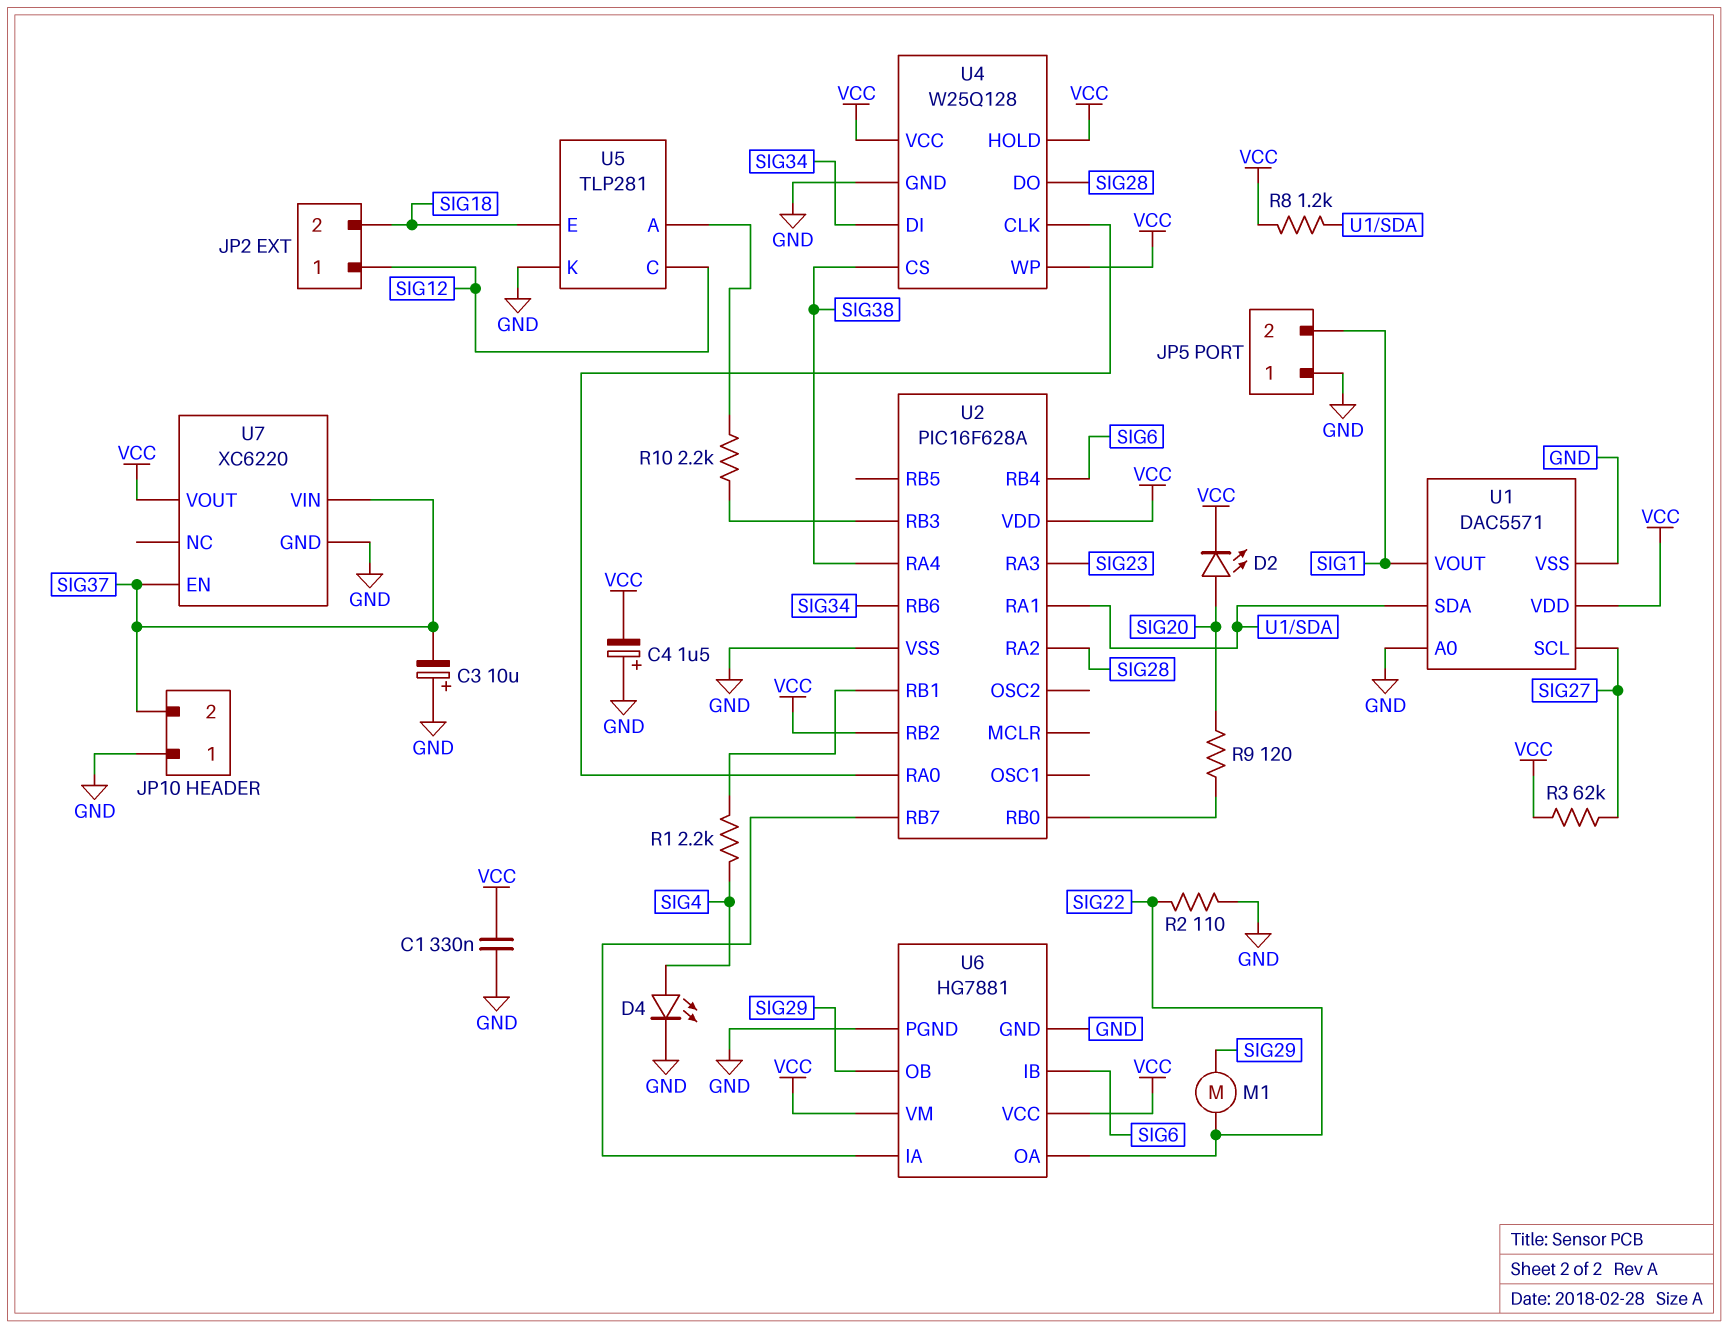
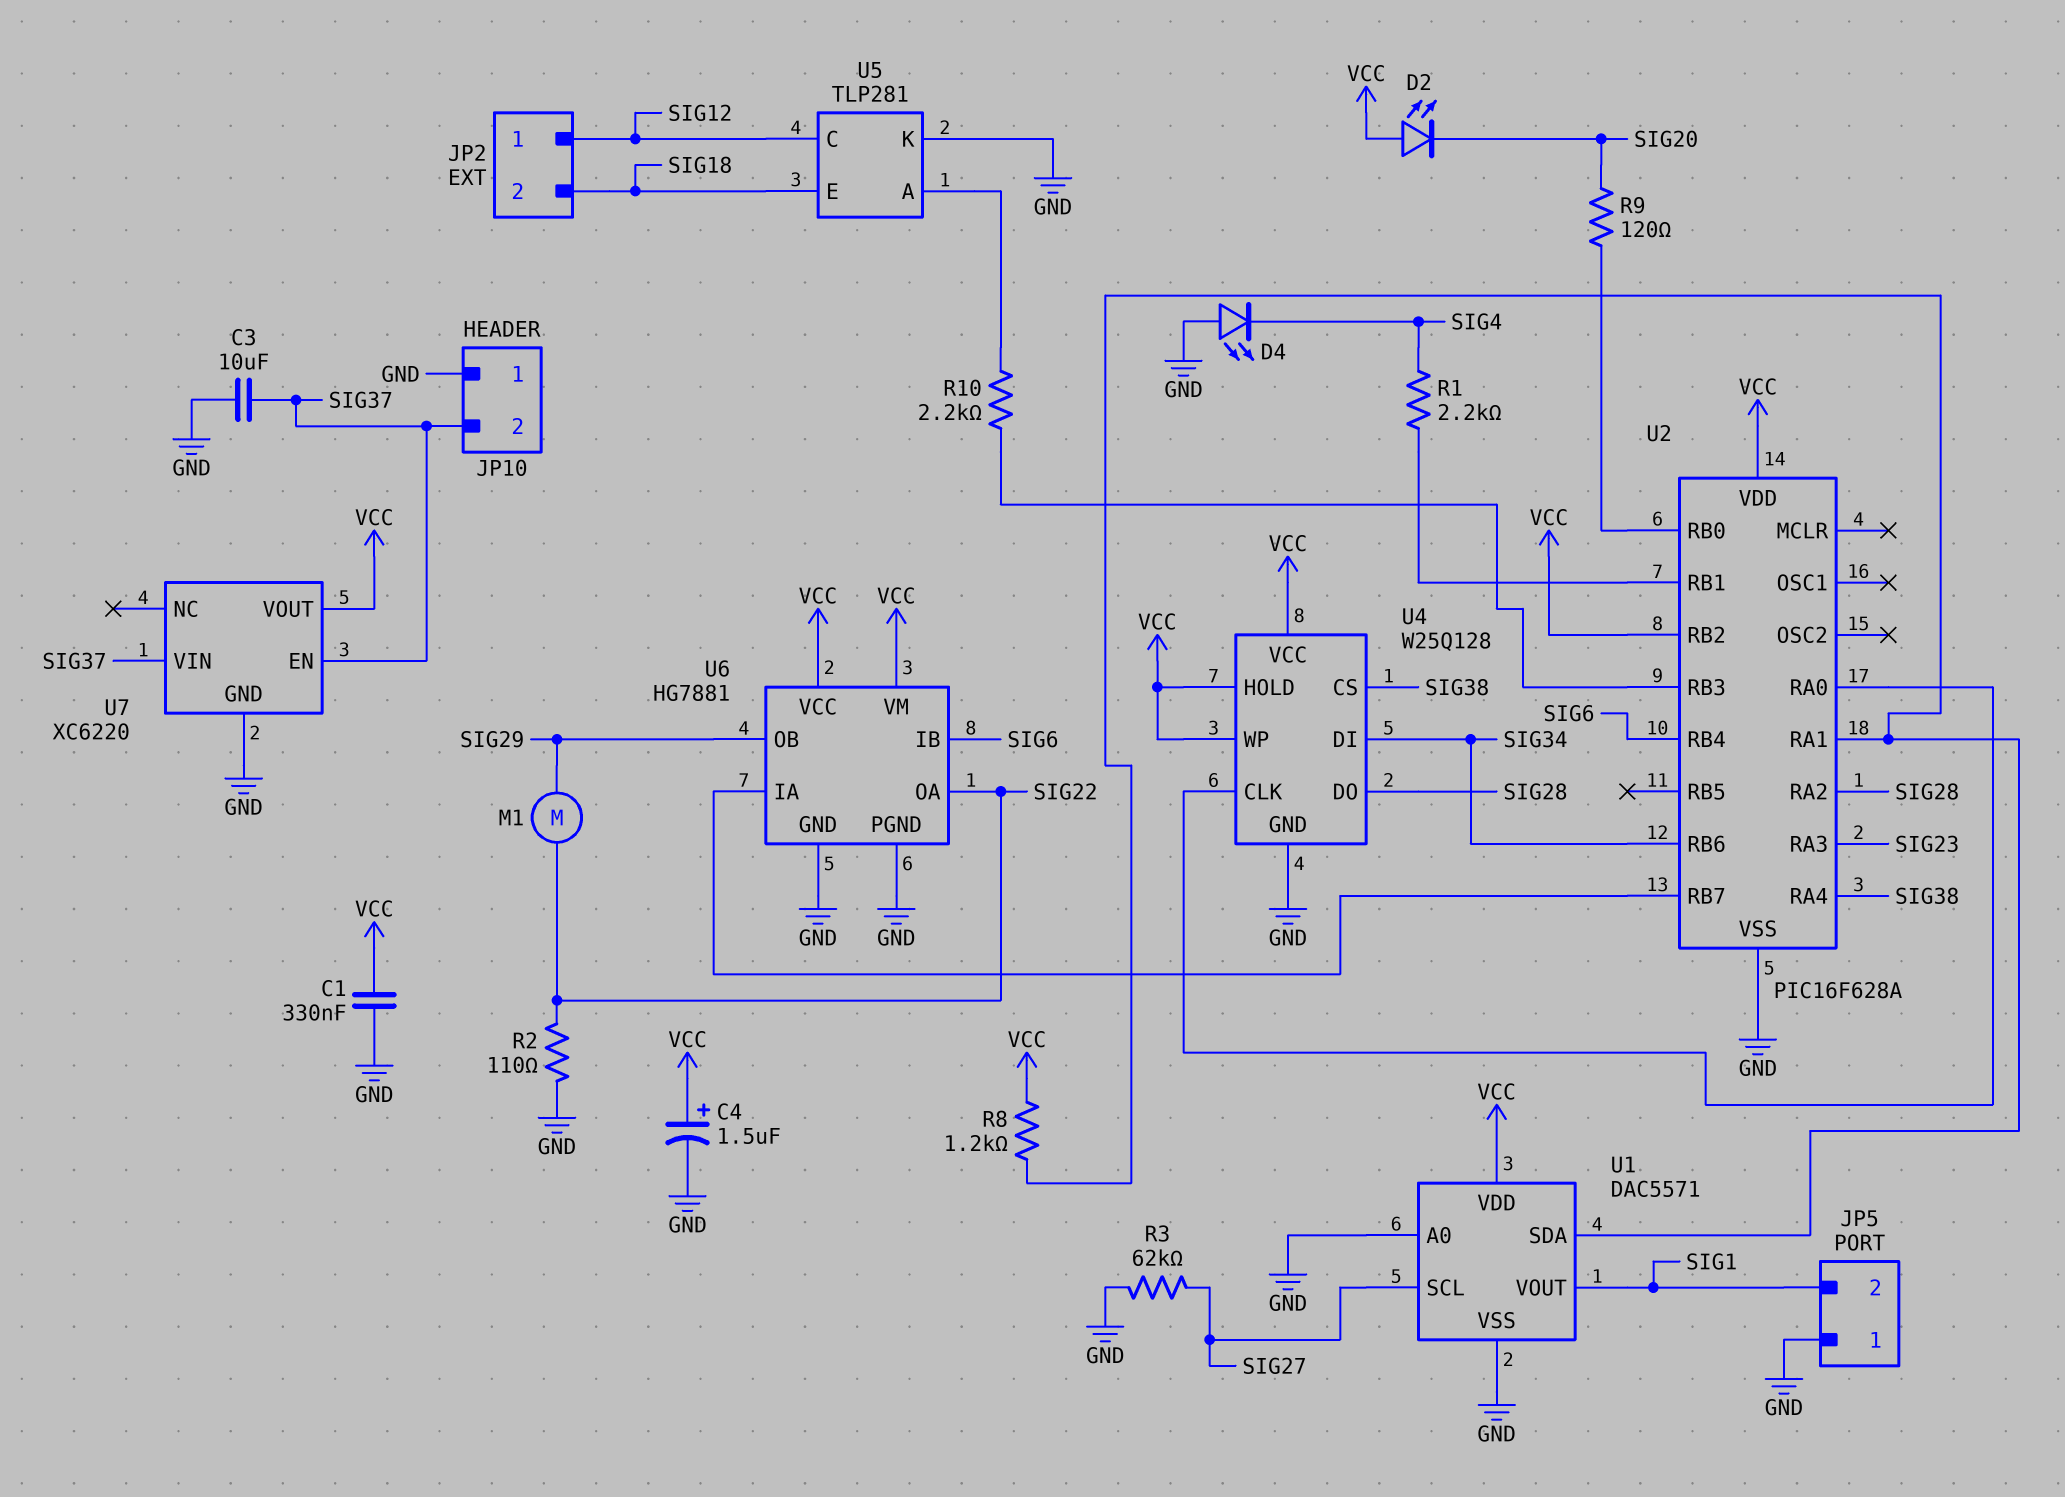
C3: 10uF (plus GND, minus SIG37) -> 10uF (GND, SIG37)
C4: 1.5uF (plus GND, minus VCC) -> 1.5uF (plus VCC, minus GND)
D2: LED (A SIG20, K VCC) -> LED (A VCC, K SIG20)
D4: LED (A SIG4, K GND) -> LED (A GND, K SIG4)
R3: 62k (SIG27, VCC) -> 62k (GND, SIG27)

